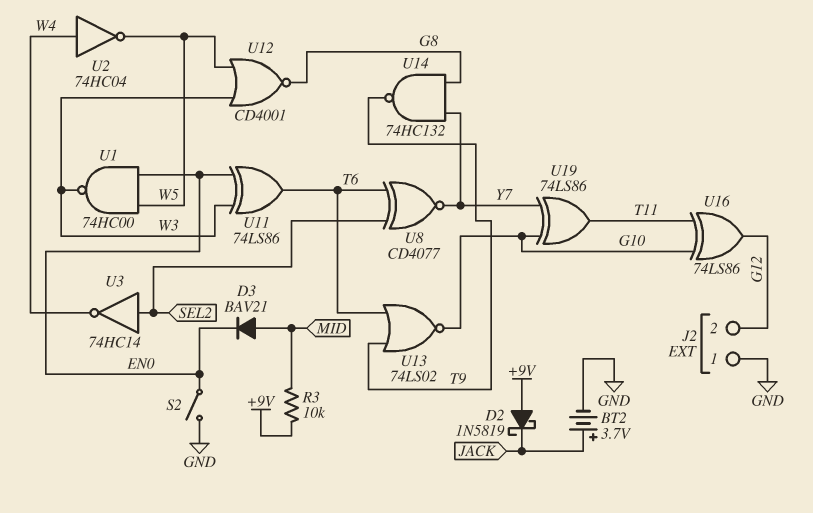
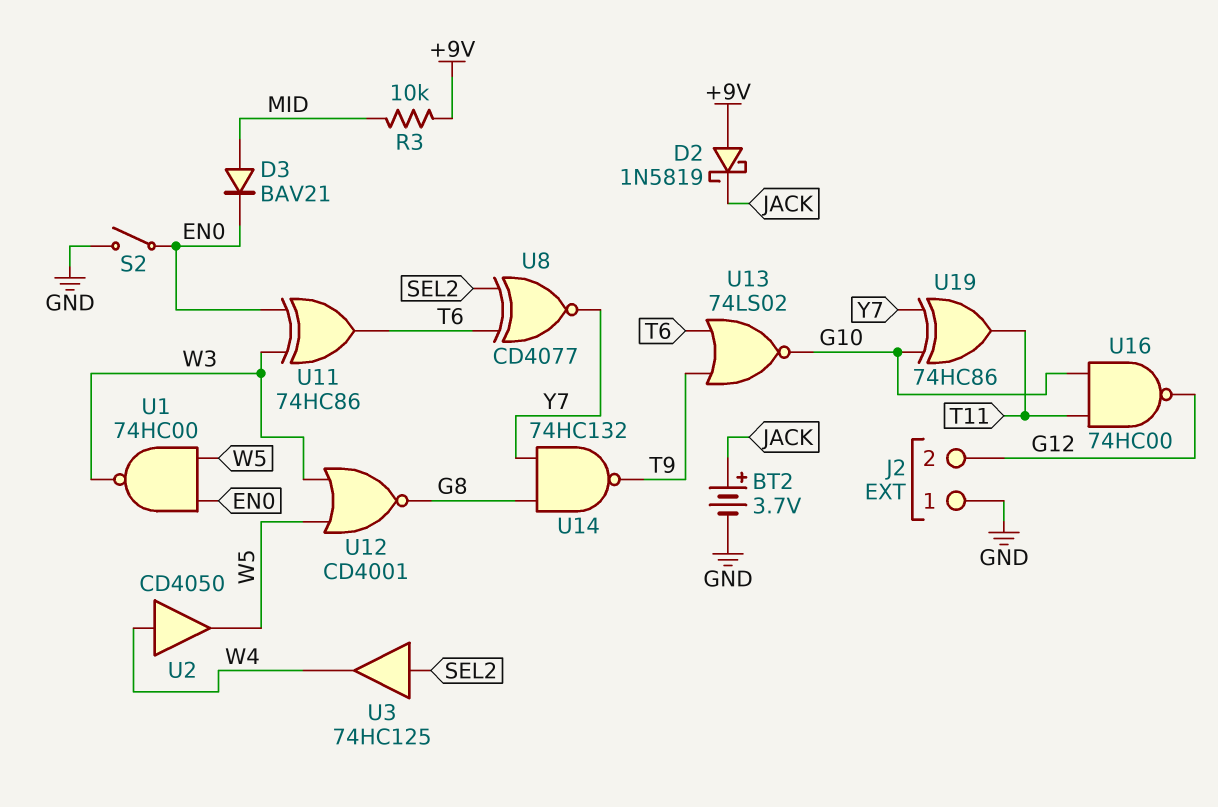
U2: NOT 74HC04 (in W4, out W5) -> buffer CD4050 (in W4, out W5)
U3: NOT 74HC14 (in SEL2, out W4) -> buffer 74HC125 (in SEL2, out W4)
U11: XOR 74LS86 (in EN0, in W3, out T6) -> XOR 74HC86 (in EN0, in W3, out T6)
U16: XOR 74LS86 (in G10, in T11, out G12) -> NAND 74HC00 (in G10, in T11, out G12)
U19: XOR 74LS86 (in G10, in Y7, out T11) -> XOR 74HC86 (in G10, in Y7, out T11)

